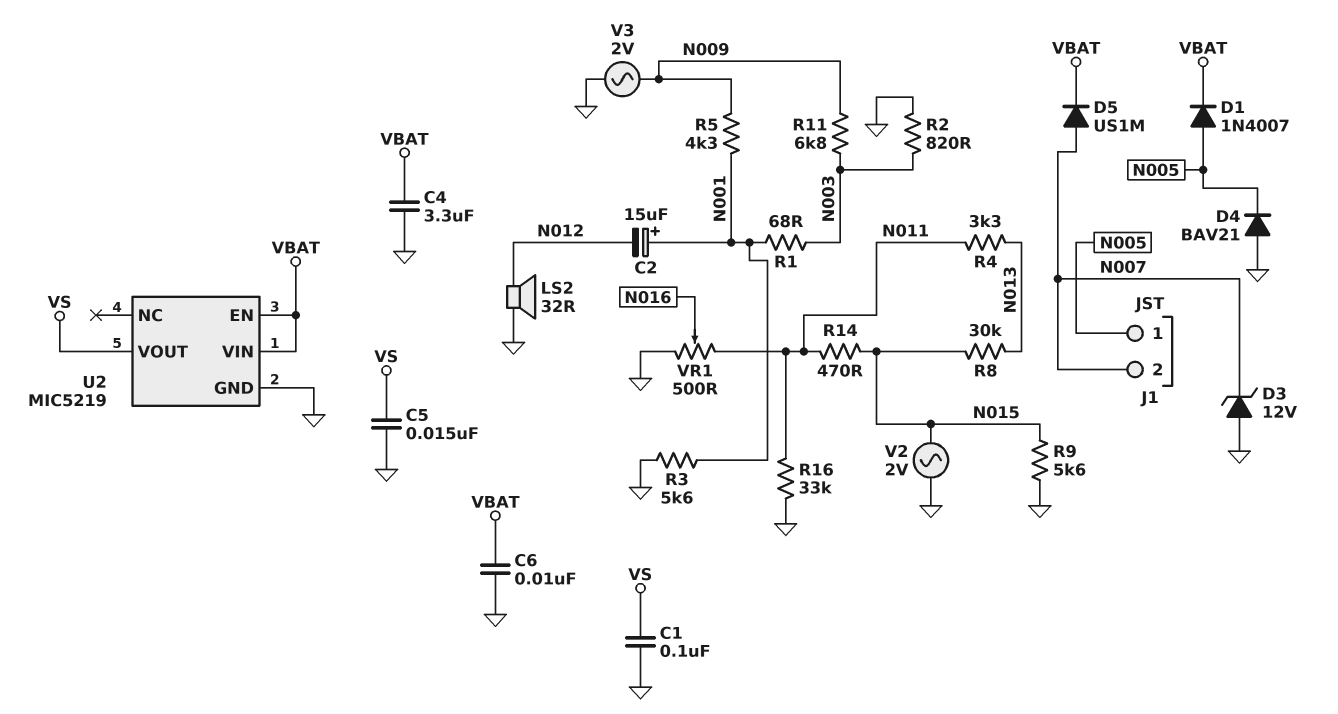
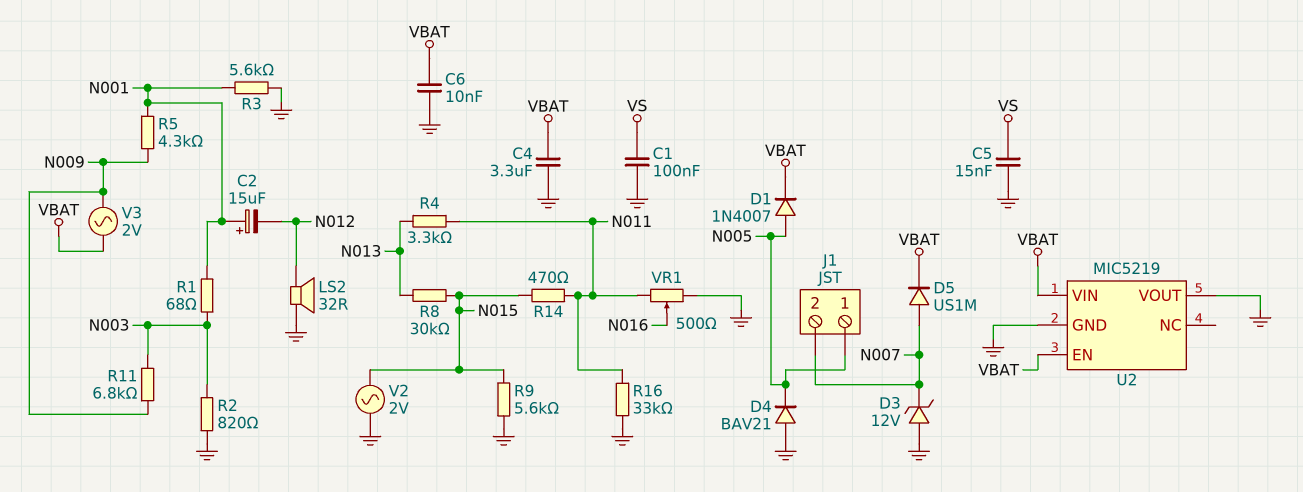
U2 pin VOUT: VS -> GND
V3: AC 2V (GND, N009) -> AC 2V (N009, VBAT)

